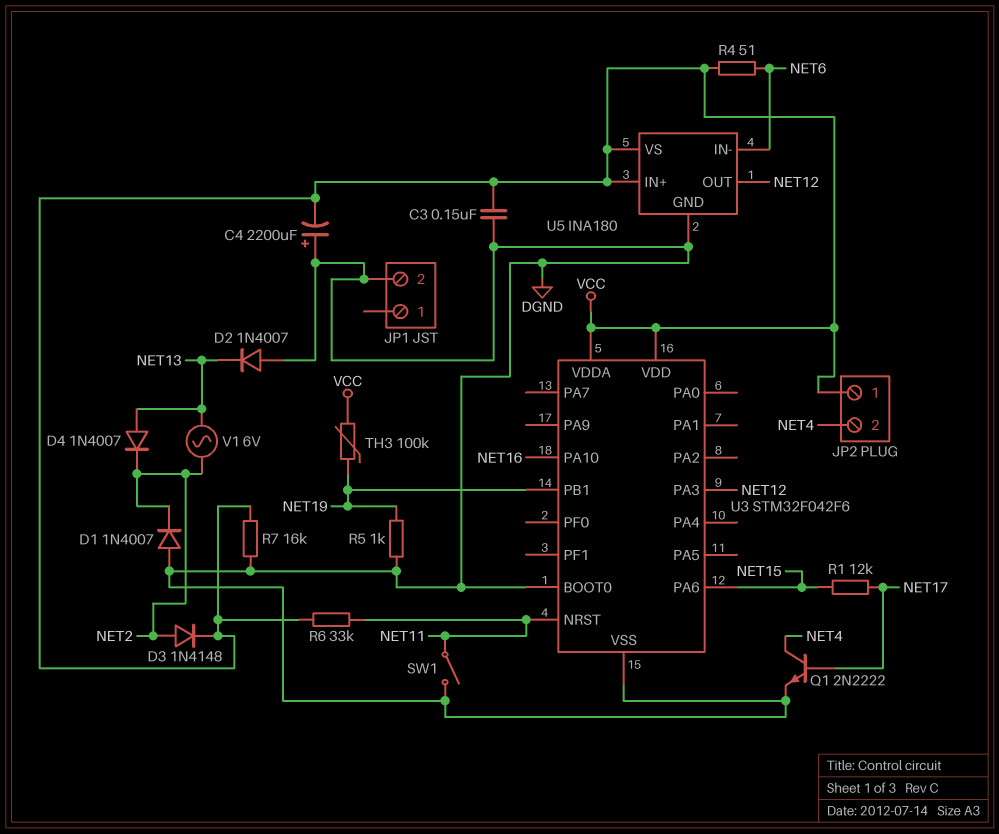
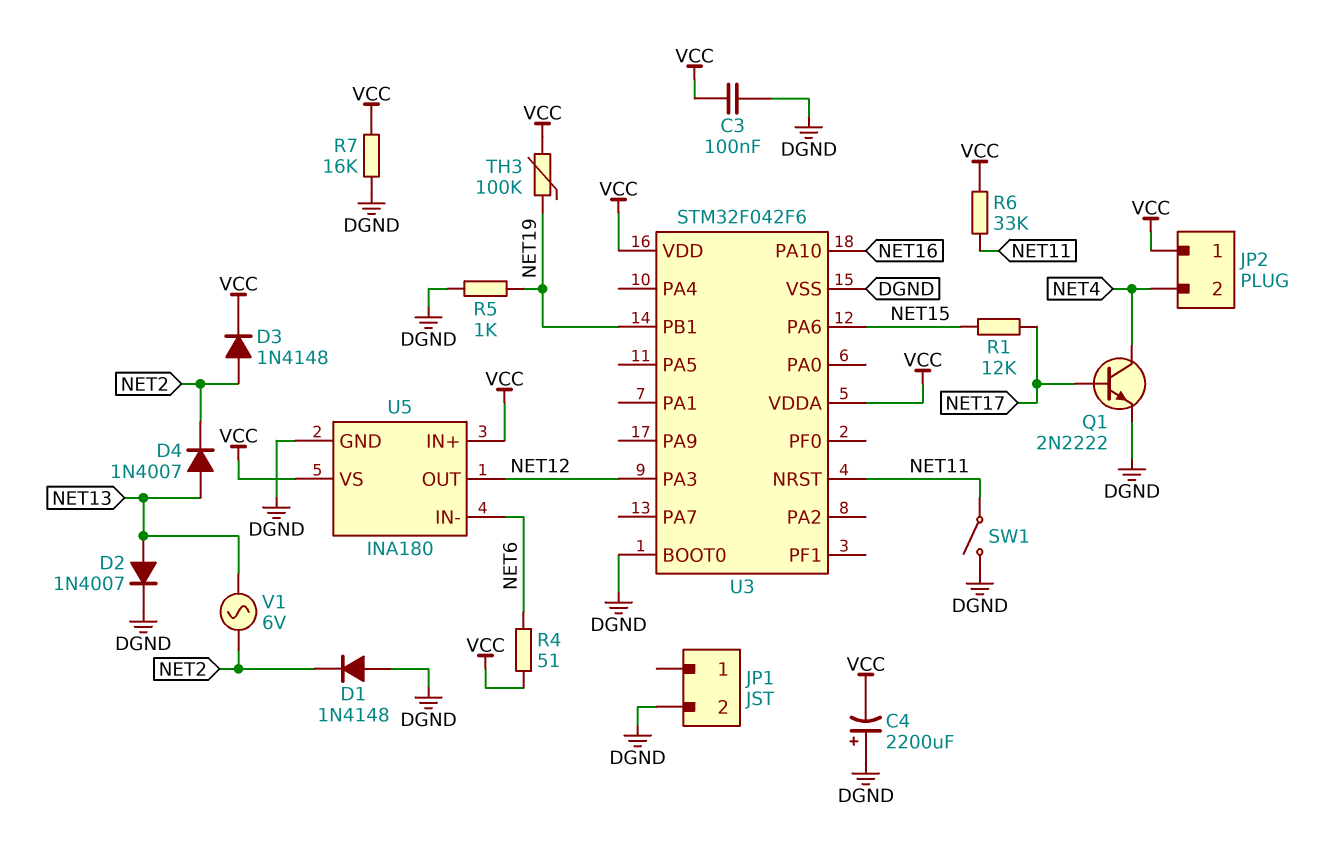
C3: 150nF (DGND, VCC) -> 100nF (DGND, VCC)
D1: diode 1N4007 (A DGND, K NET2) -> diode 1N4148 (A DGND, K NET2)
D2: diode 1N4007 (A DGND, K NET13) -> diode 1N4007 (A NET13, K DGND)

